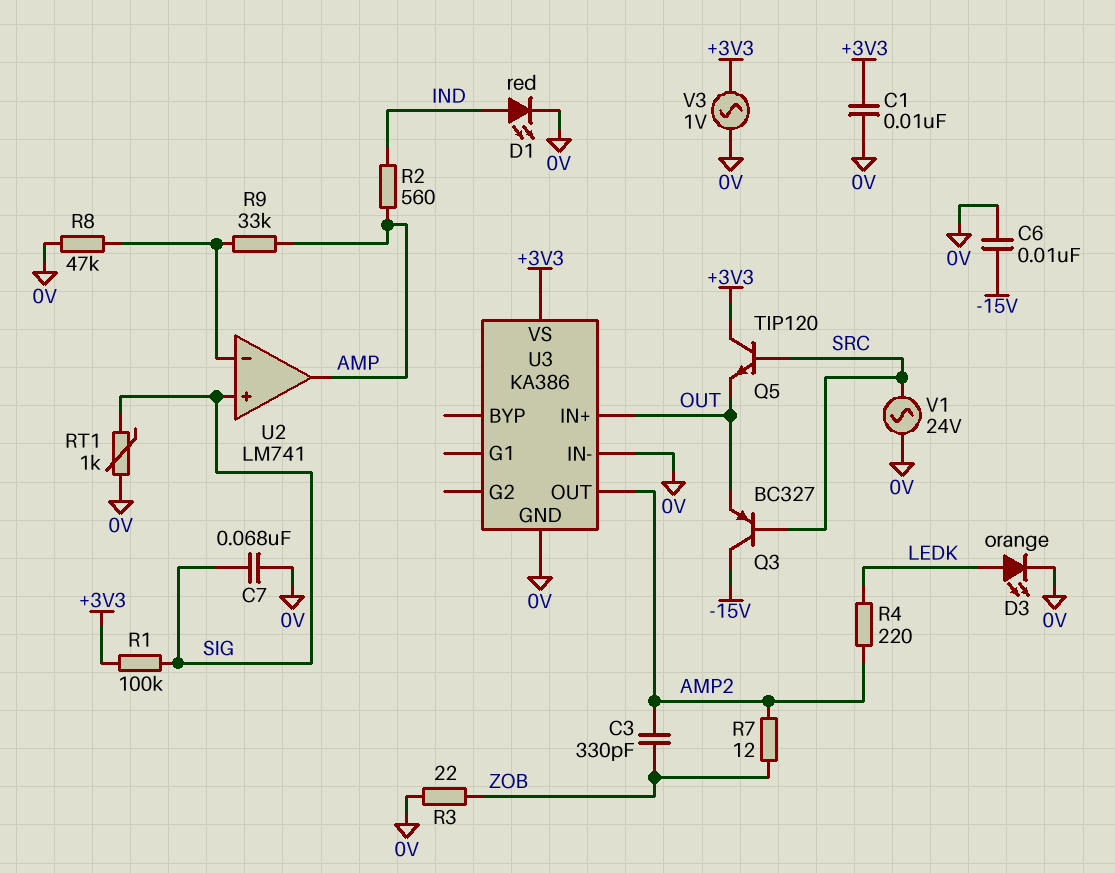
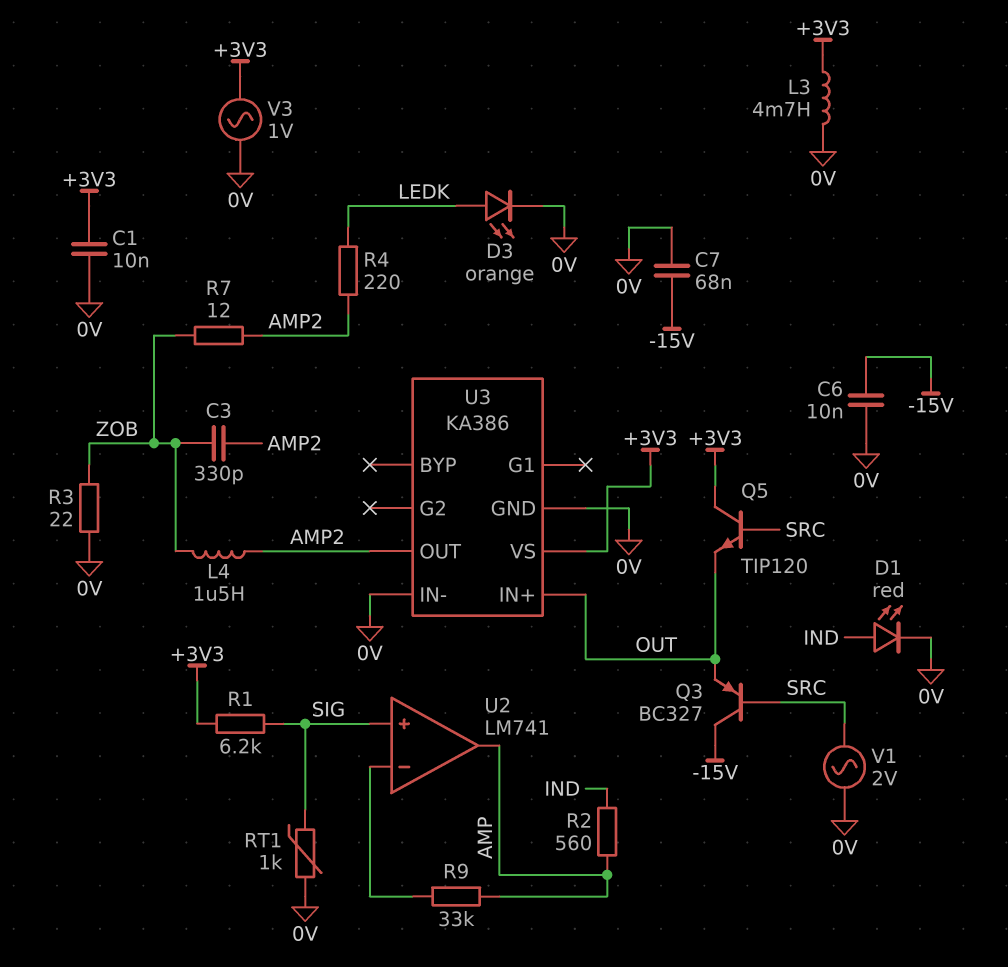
C7: 68nF (0V, SIG) -> 68nF (-15V, 0V)
L3: none -> 4.7mH (+3V3, 0V)
L4: none -> 1.5uH (AMP2, ZOB)
R1: 100k (+3V3, SIG) -> 6.2k (+3V3, SIG)
R8: 47k (0V, U2/in-) -> none
V1: AC 24V (0V, SRC) -> AC 2V (0V, SRC)

